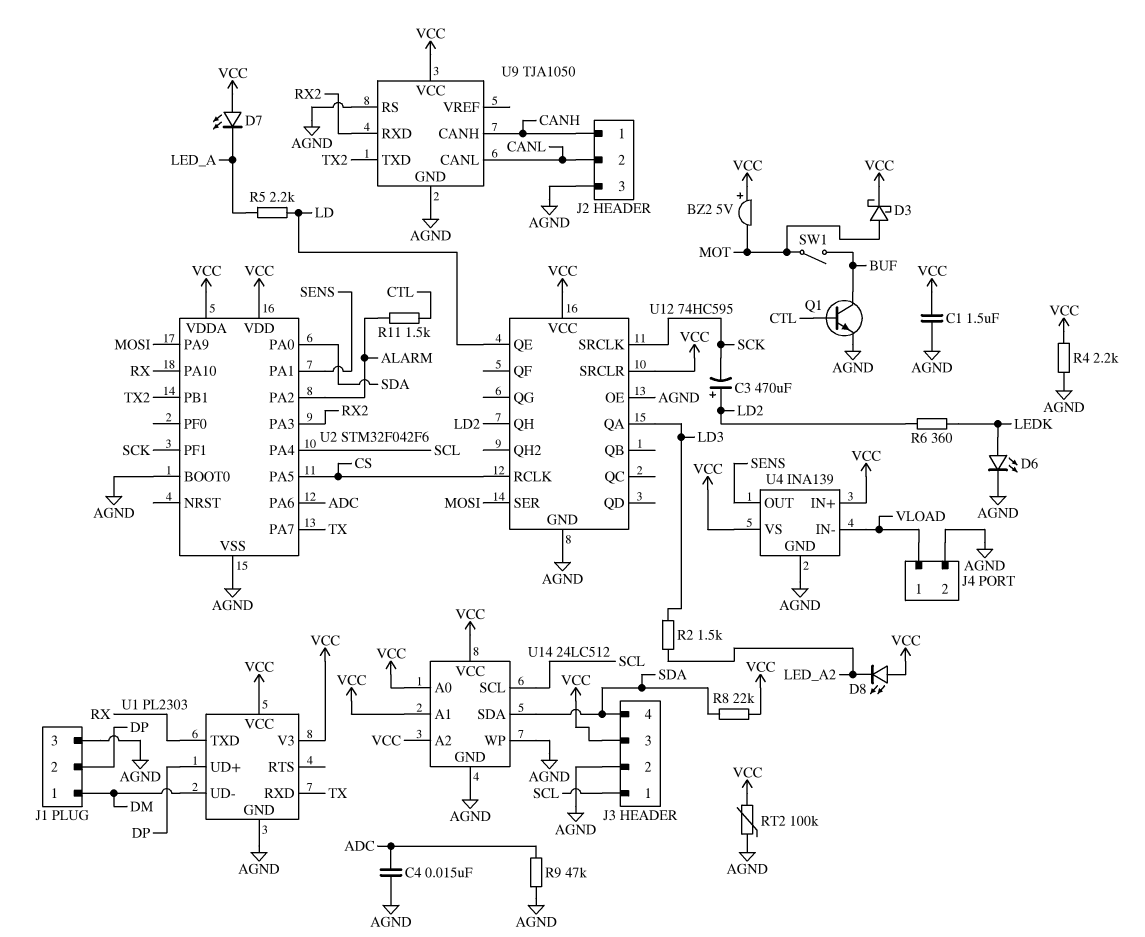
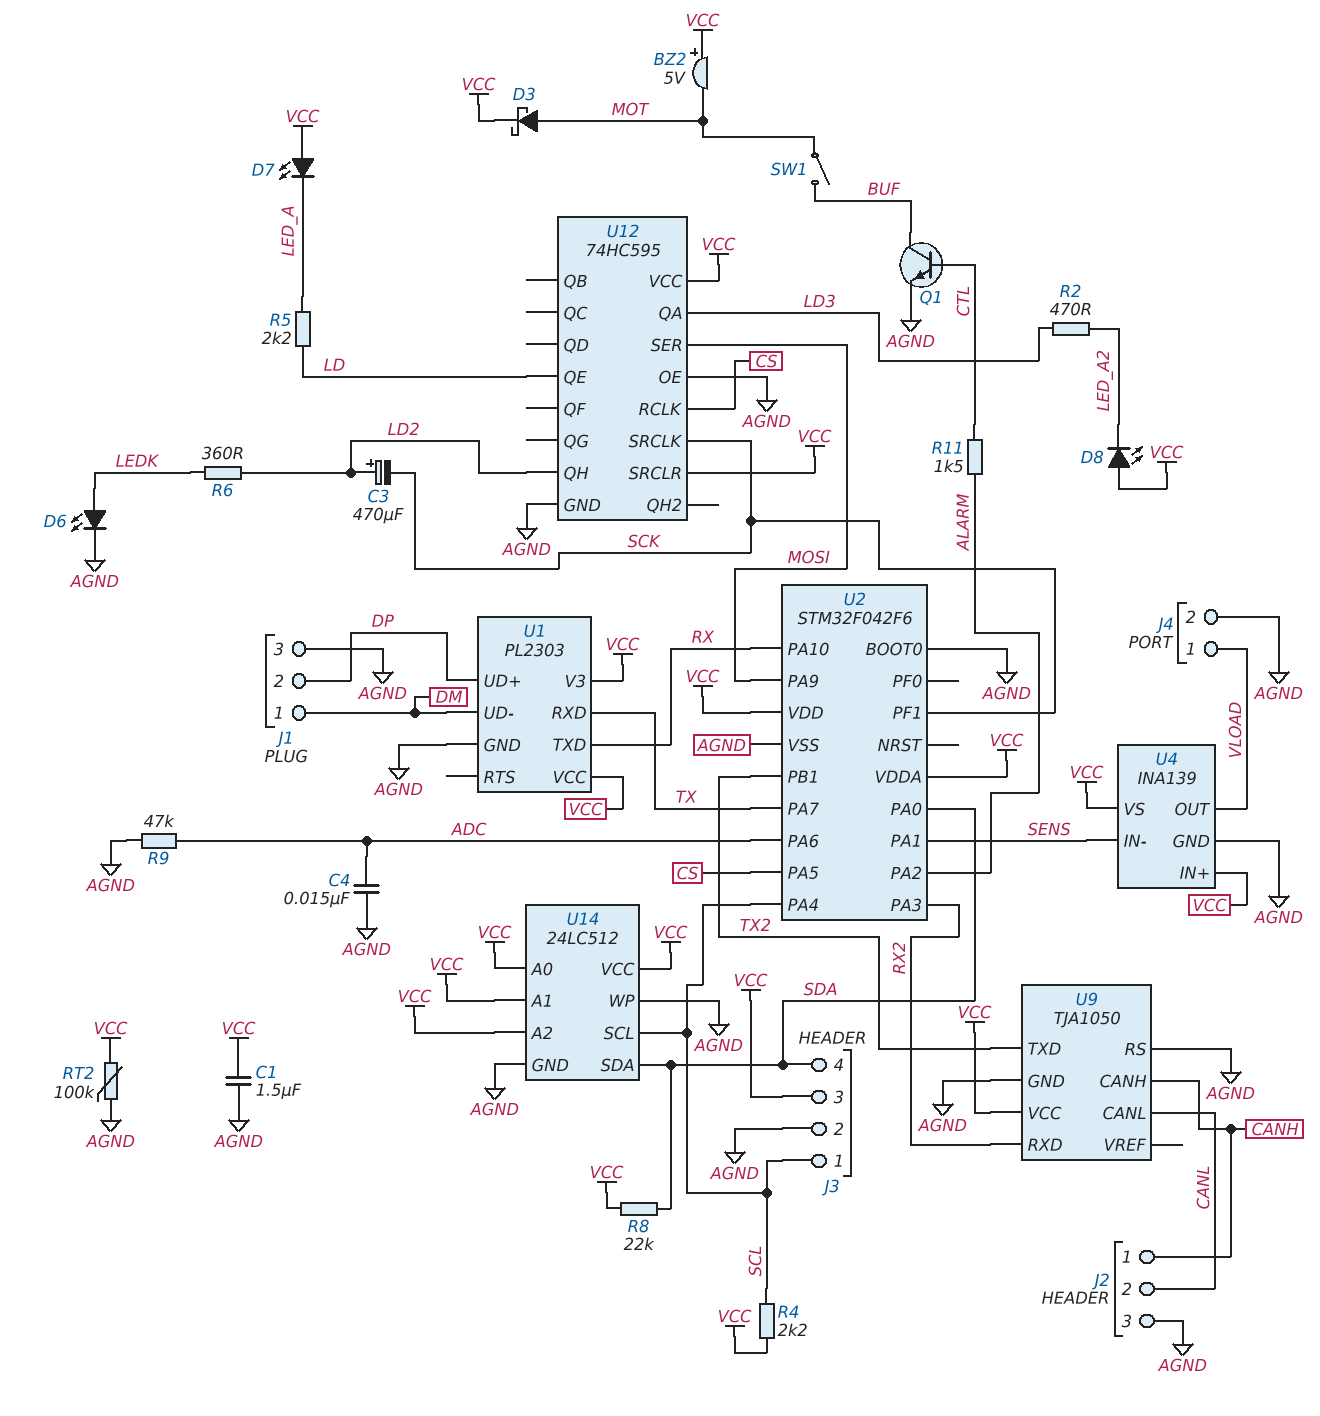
R2: 1.5k (LD3, LED_A2) -> 470 (LD3, LED_A2)
R4: 2.2k (AGND, VCC) -> 2.2k (SCL, VCC)
U4 pin IN-: VLOAD -> SENS
U4 pin OUT: SENS -> VLOAD

